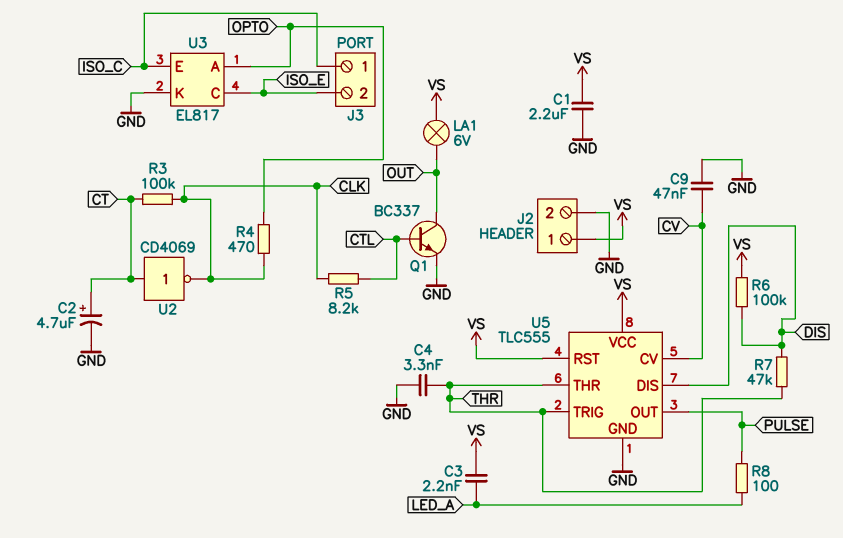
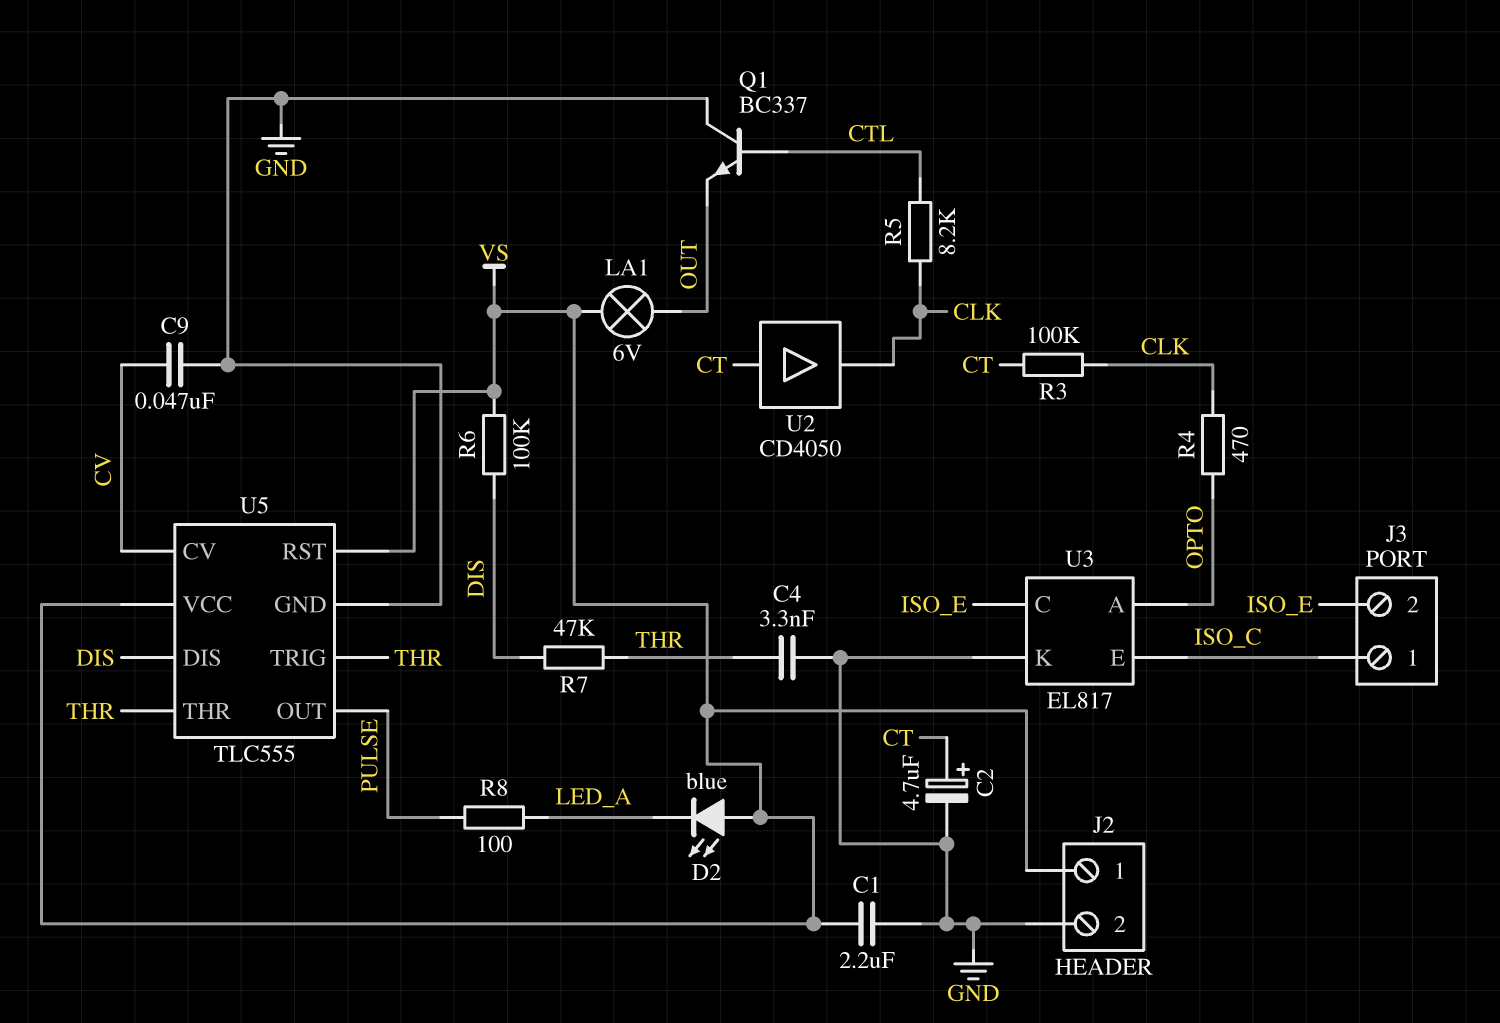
C3: 2.2nF (LED_A, VS) -> none
D2: none -> LED blue (A VS, K LED_A)
Q1: NPN BC337 (B CTL, C OUT, E GND) -> NPN BC337 (B CTL, C GND, E OUT)
U2: NOT CD4069 (in CT, out CLK) -> buffer CD4050 (in CT, out CLK)

